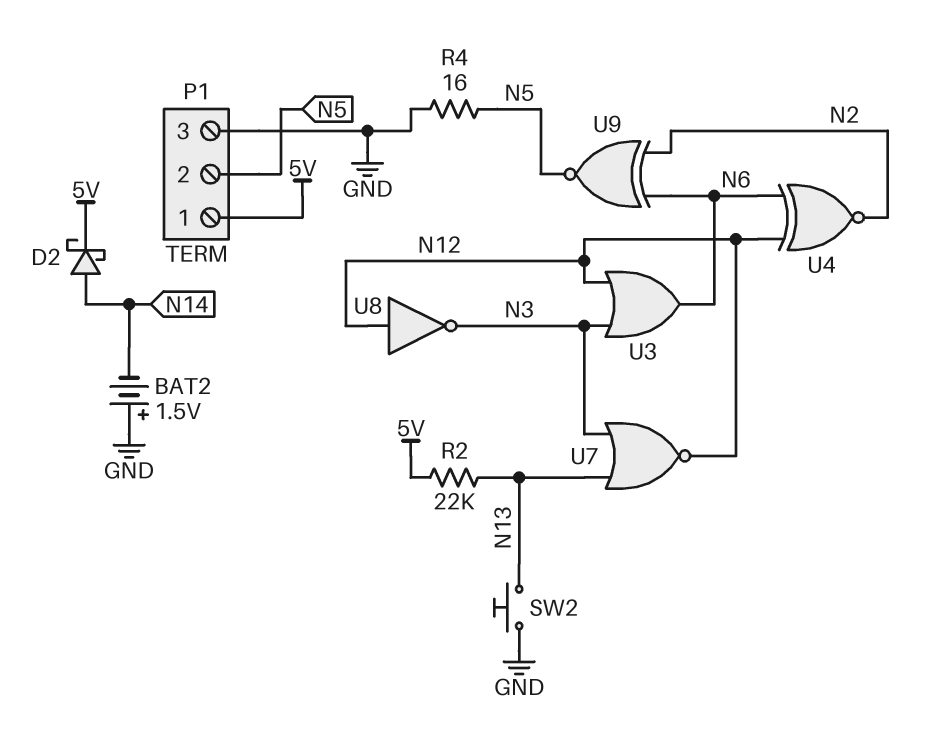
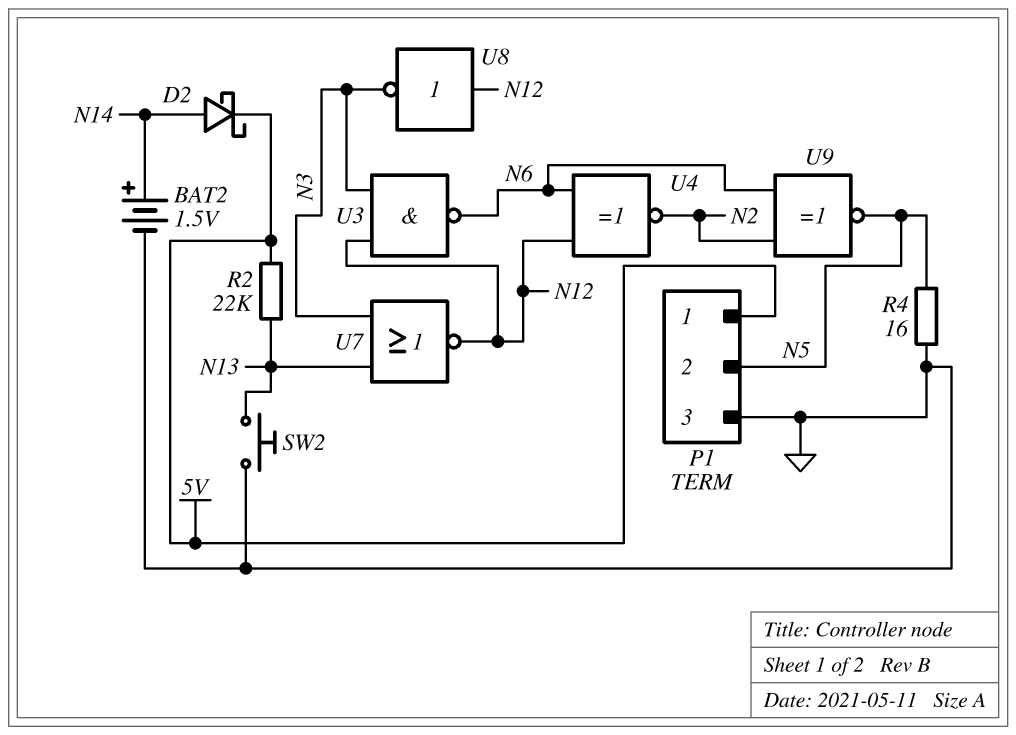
BAT2: 1.5V (plus GND, minus N14) -> 1.5V (plus N14, minus GND)
U3: OR (in N3, in N12, out N6) -> NAND (in N3, in N12, out N6)

